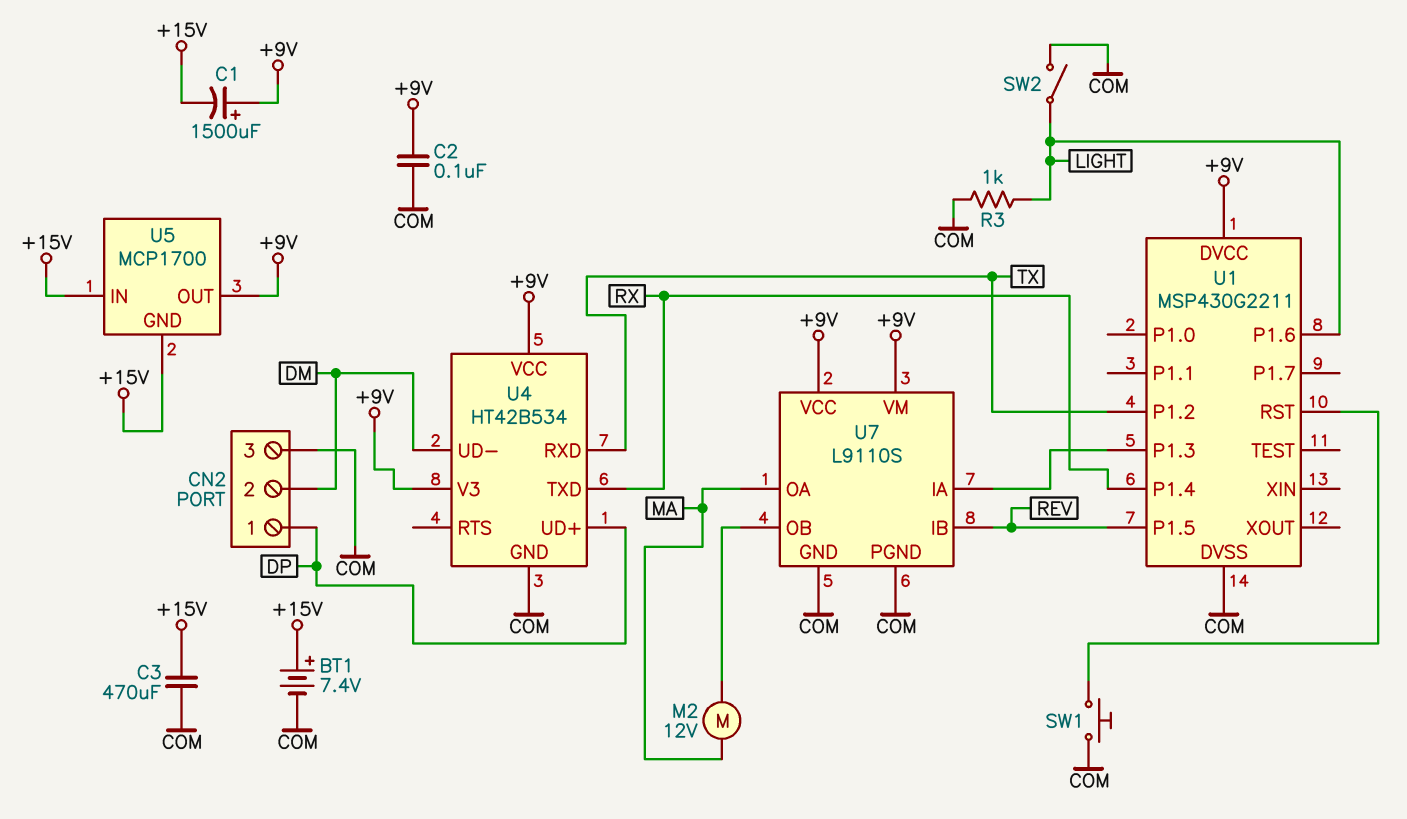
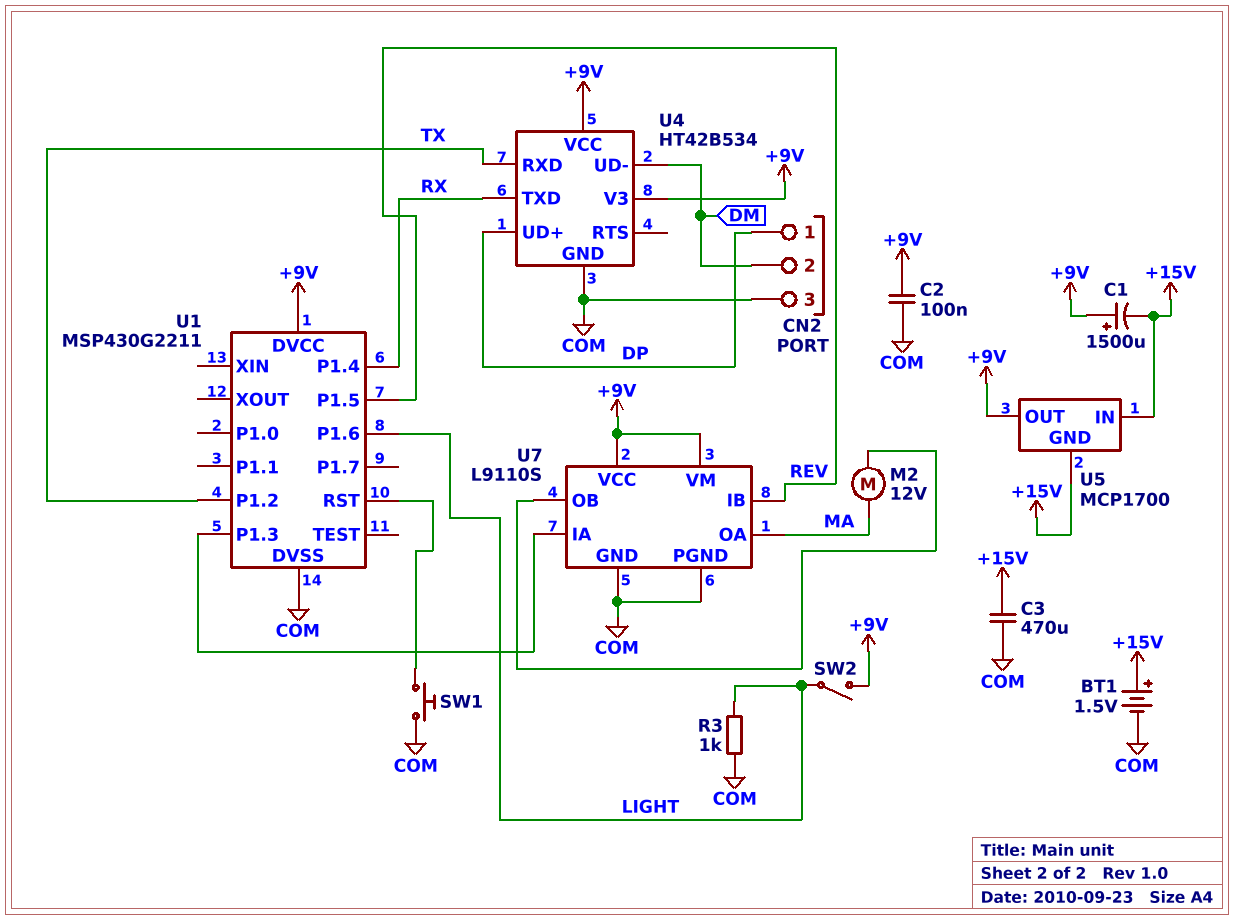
BT1: 7.4V (plus +15V, minus COM) -> 1.5V (plus +15V, minus COM)
SW2: switch (COM, LIGHT) -> switch (+9V, LIGHT)

